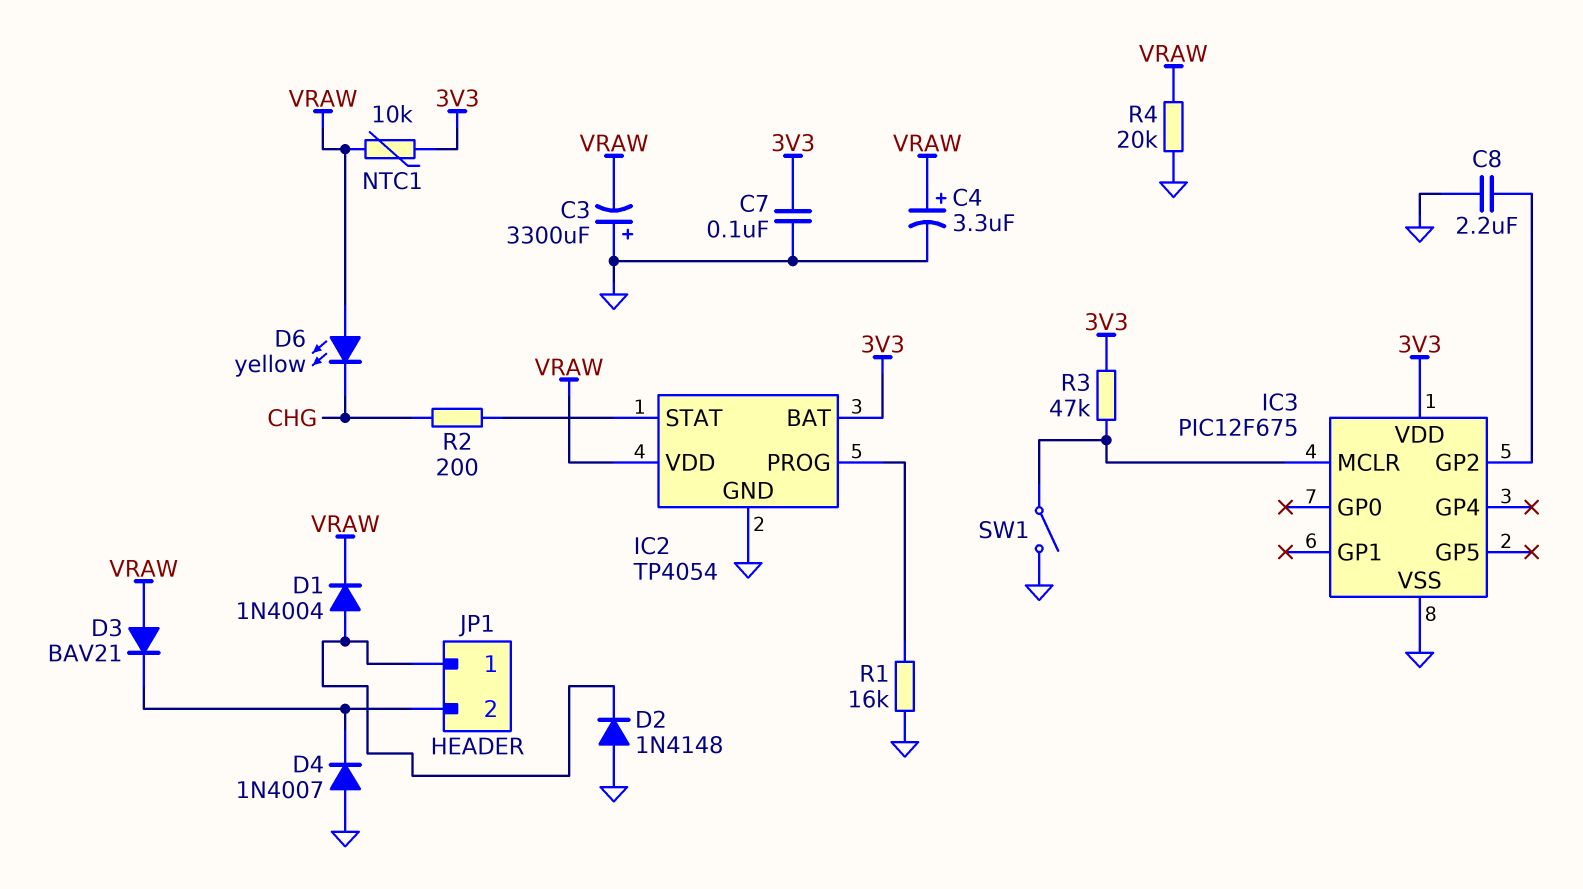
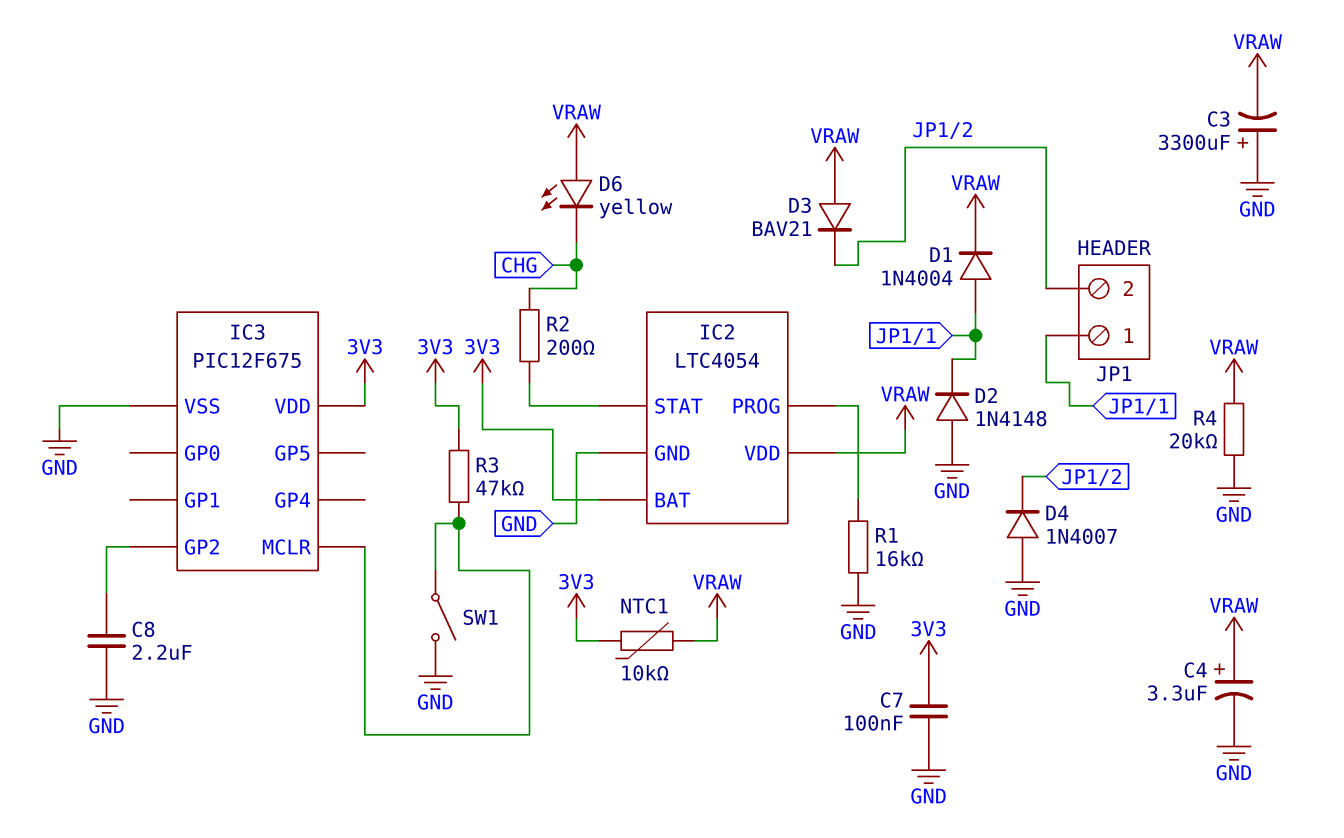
IC2: TP4054 -> LTC4054

